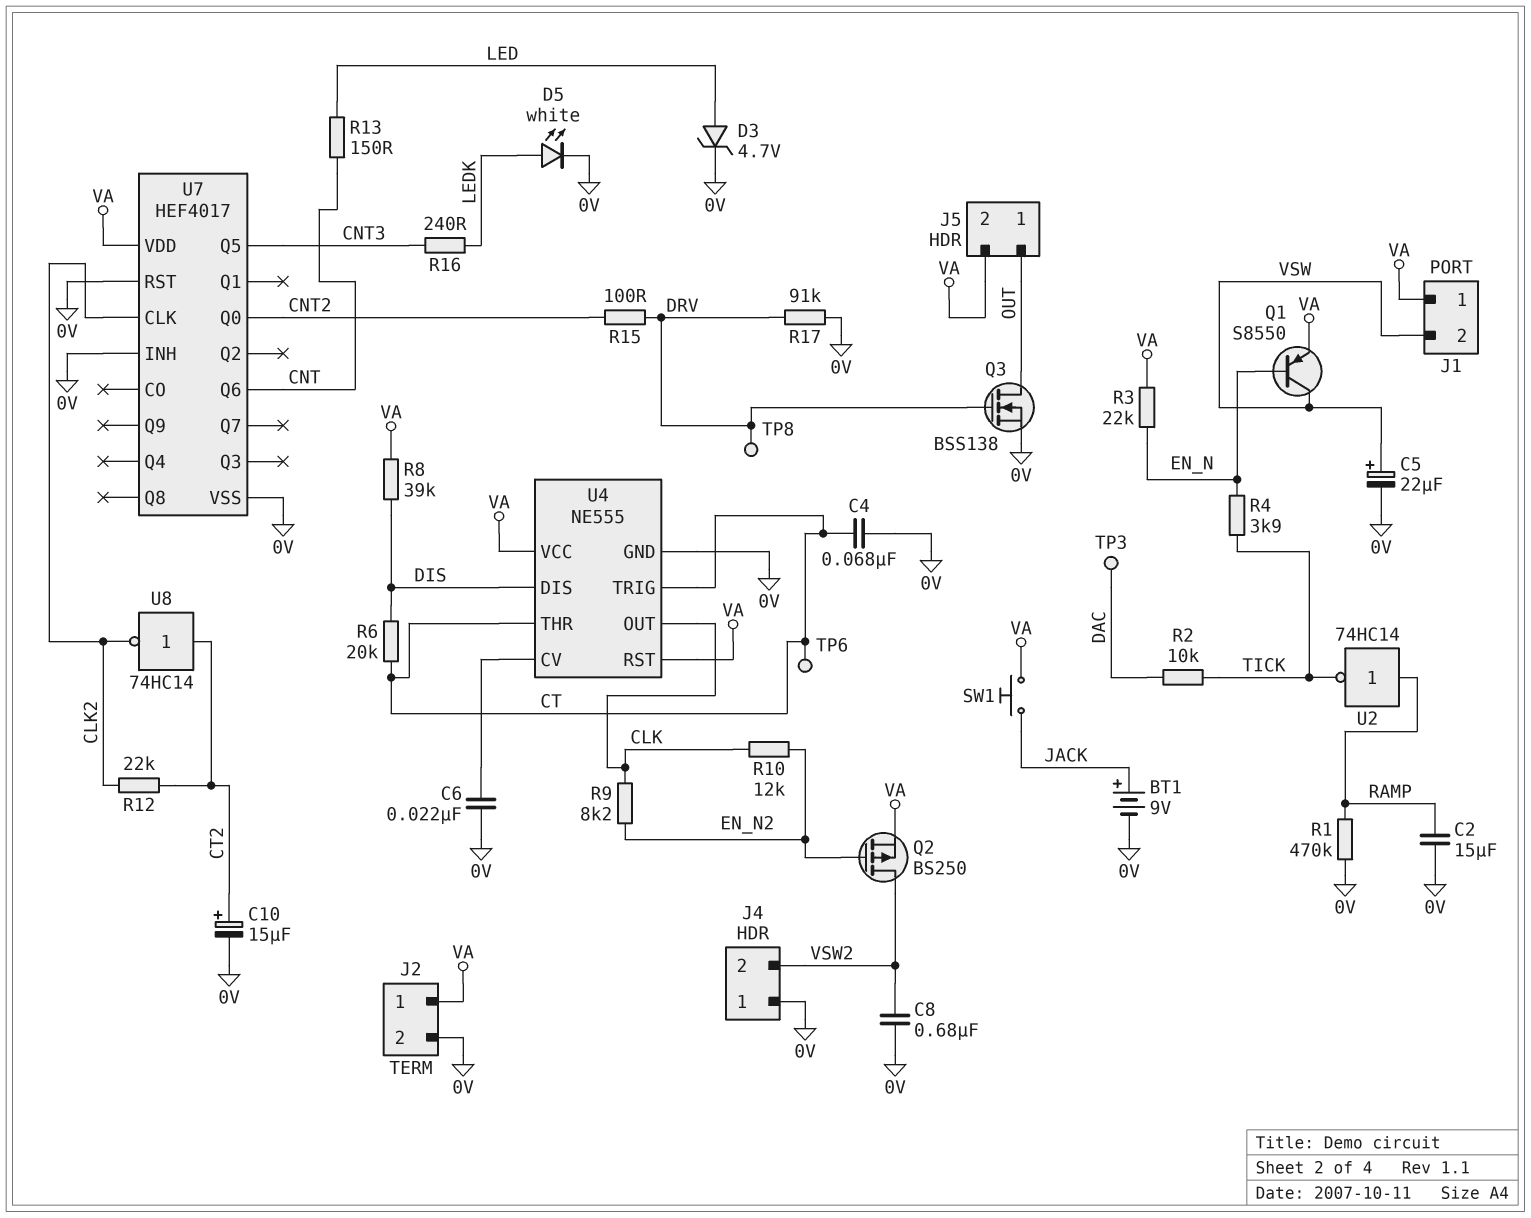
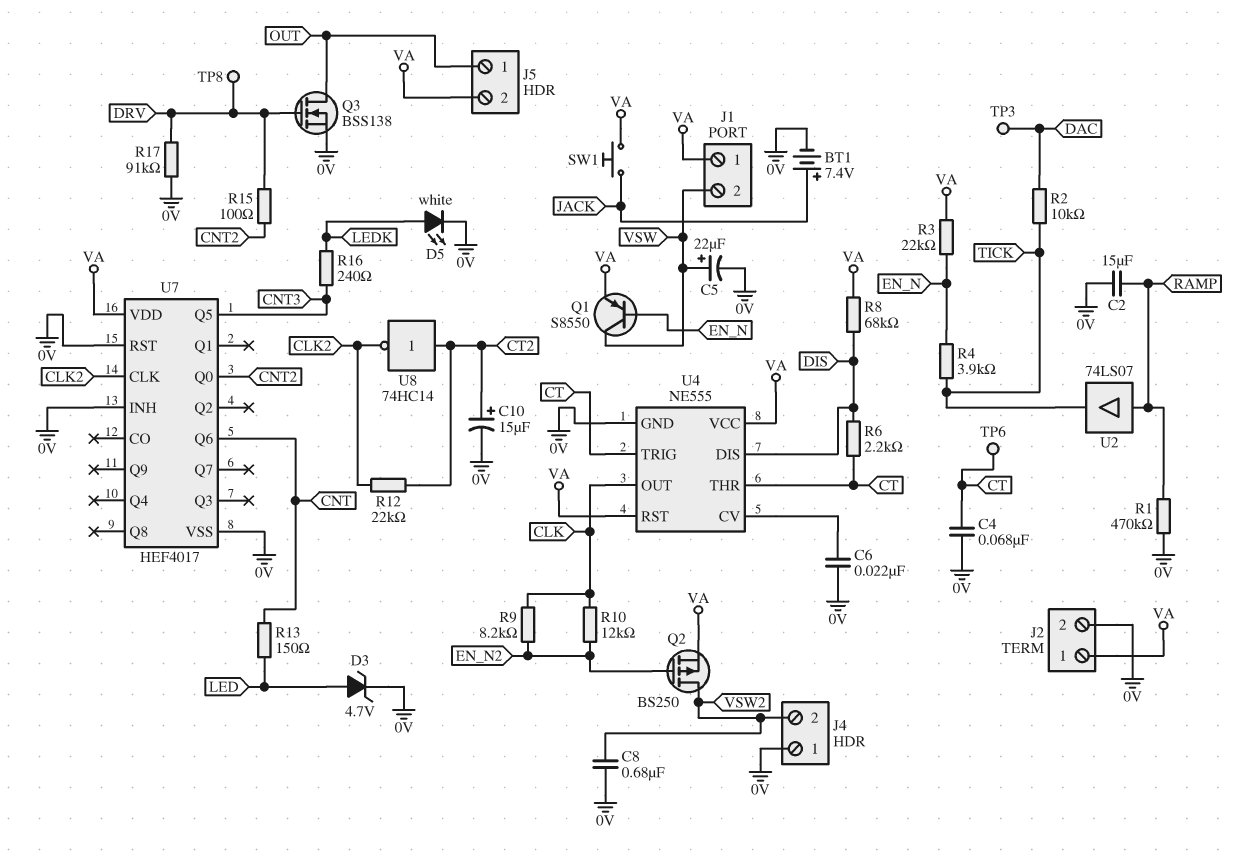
BT1: 9V (plus JACK, minus 0V) -> 7.4V (plus JACK, minus 0V)
R6: 20k (CT, DIS) -> 2.2k (CT, DIS)
R8: 39k (DIS, VA) -> 68k (DIS, VA)
U2: NOT 74HC14 (in RAMP, out TICK) -> buffer 74LS07 (in RAMP, out TICK)

